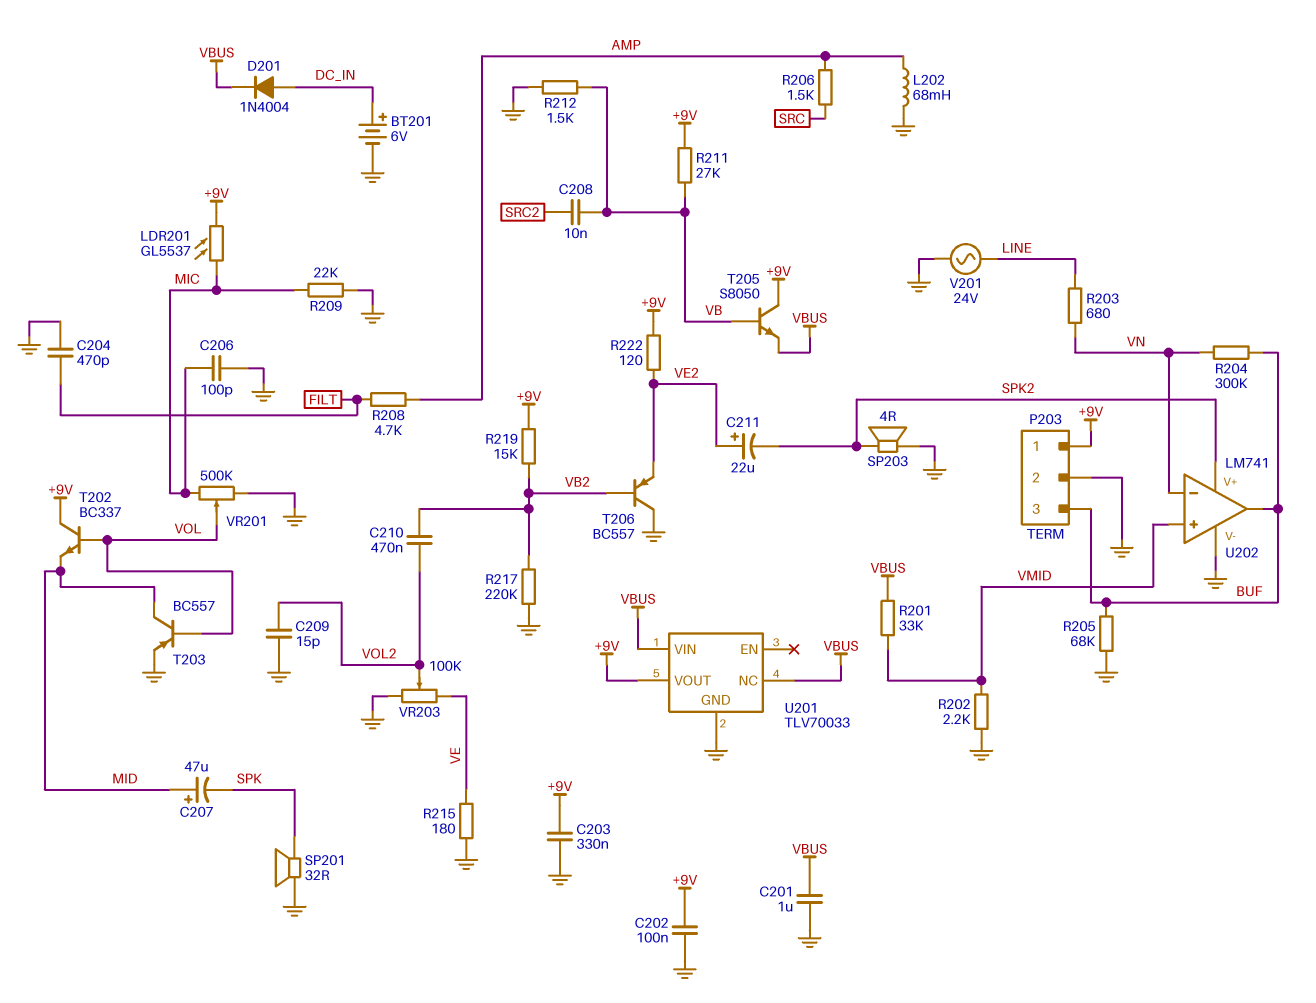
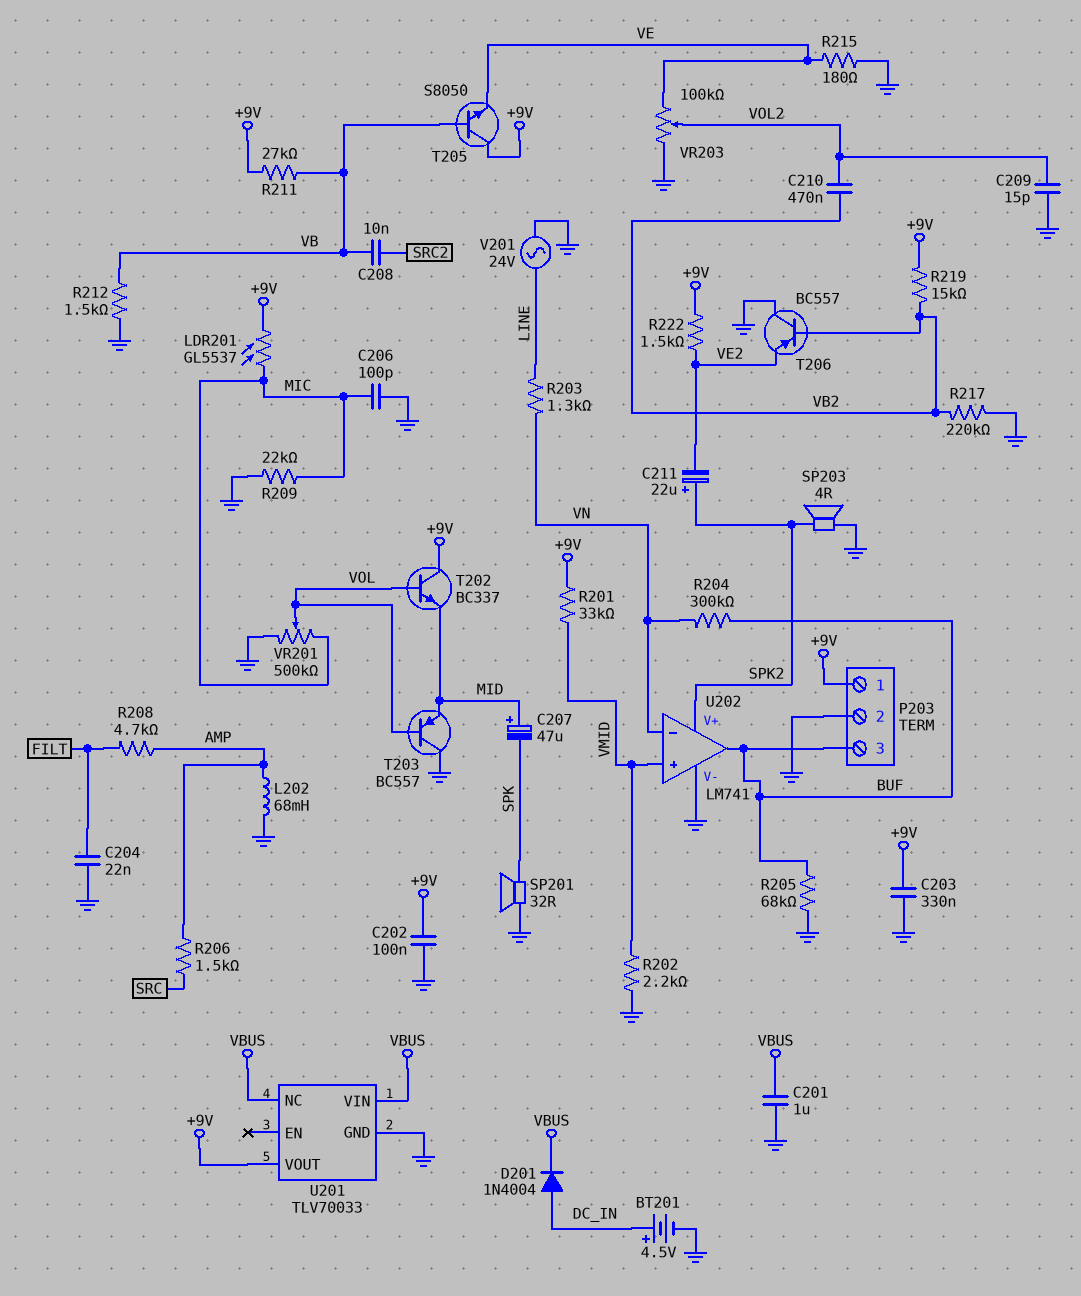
BT201: 6V (plus DC_IN, minus GND) -> 4.5V (plus DC_IN, minus GND)
C204: 470pF (FILT, GND) -> 22nF (FILT, GND)
C211: 22uF (plus VE2, minus SPK2) -> 22uF (plus SPK2, minus VE2)
R201: 33k (VBUS, VMID) -> 33k (+9V, VMID)
R203: 680 (LINE, VN) -> 1.3k (LINE, VN)
R222: 120 (+9V, VE2) -> 1.5k (+9V, VE2)
T203: PNP BC557 (B VOL, C MID, E GND) -> PNP BC557 (B VOL, C GND, E MID)
T205: NPN S8050 (B VB, C +9V, E VBUS) -> NPN S8050 (B VB, C +9V, E VE)

